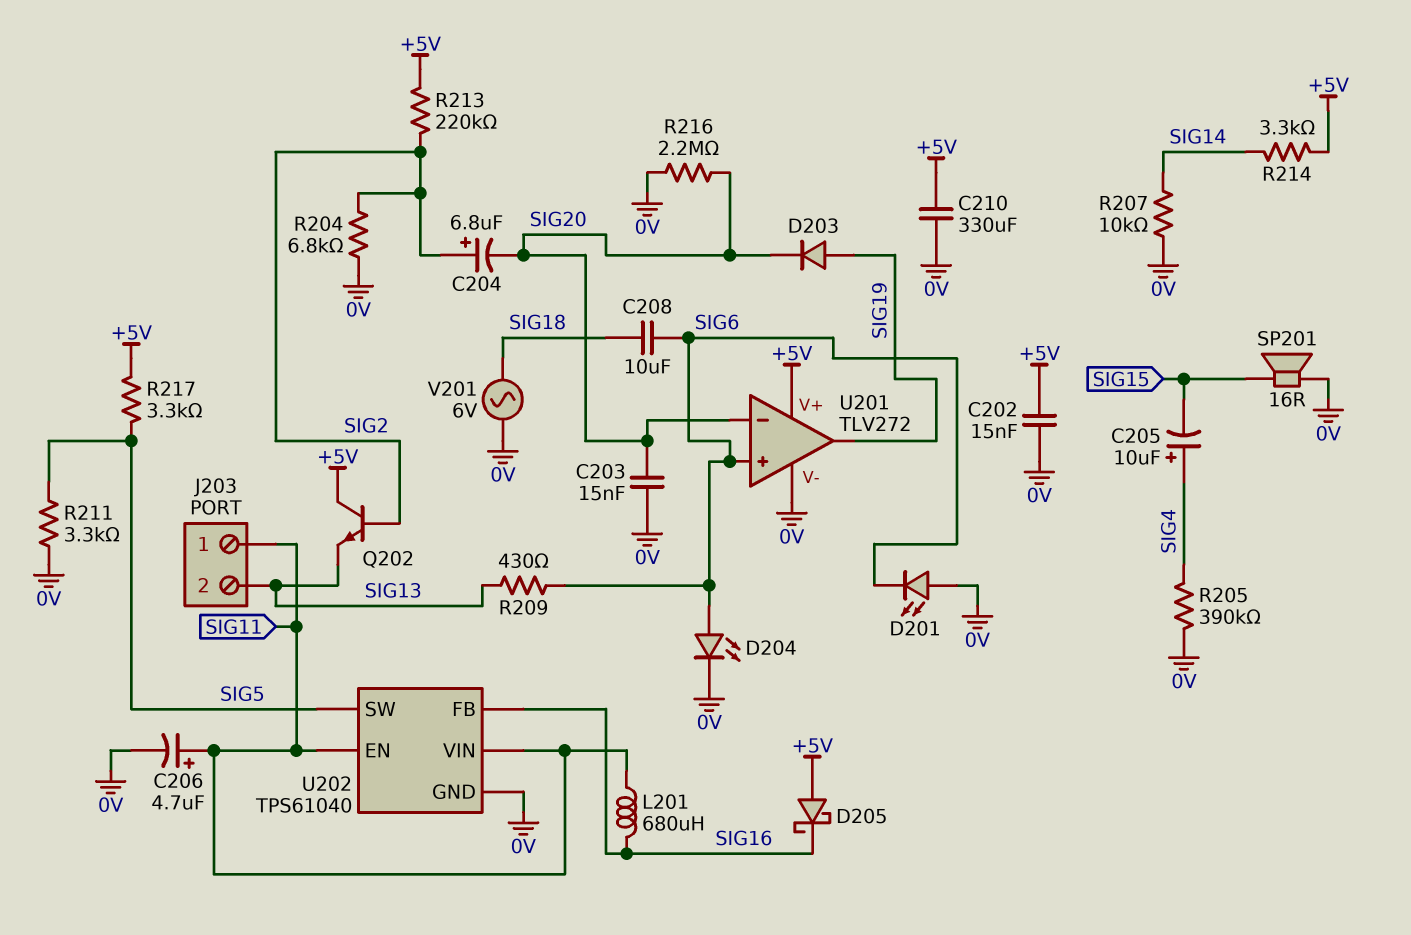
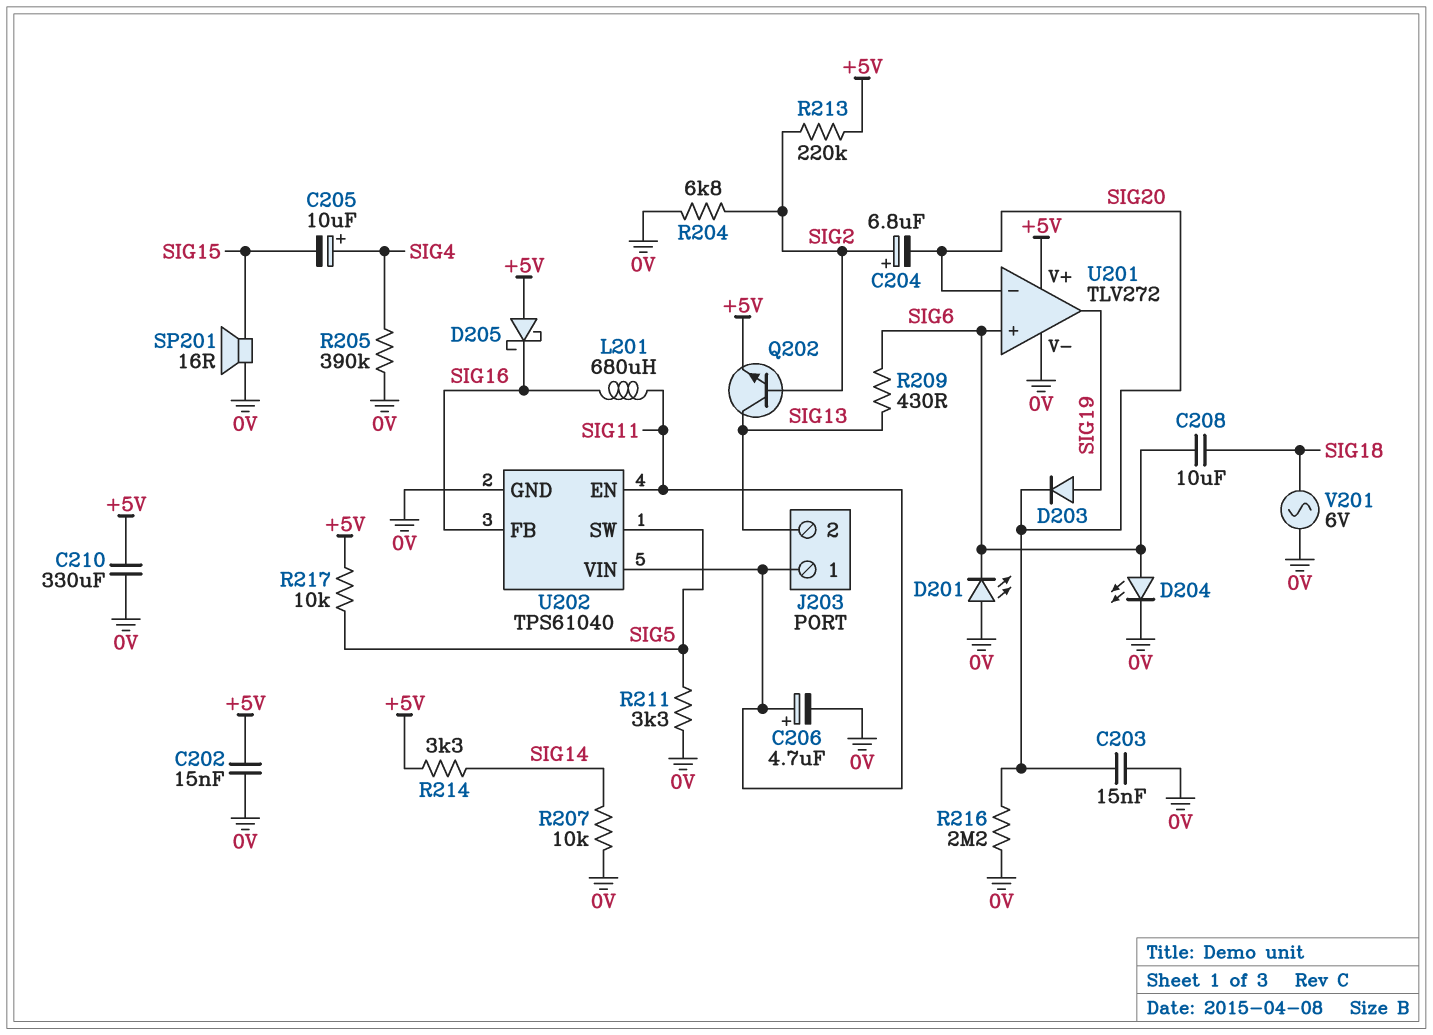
Q202: NPN (B SIG2, C +5V, E SIG13) -> NPN (B SIG2, C SIG13, E +5V)
R217: 3.3k (+5V, SIG5) -> 10k (+5V, SIG5)

